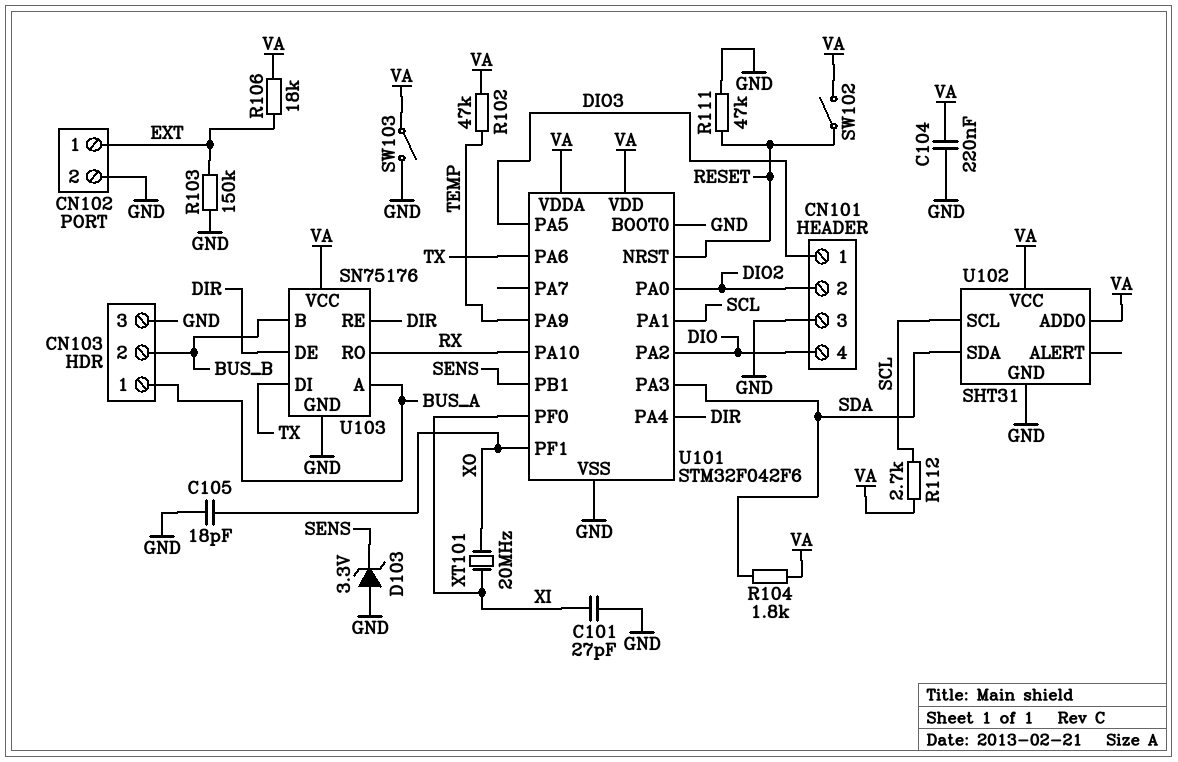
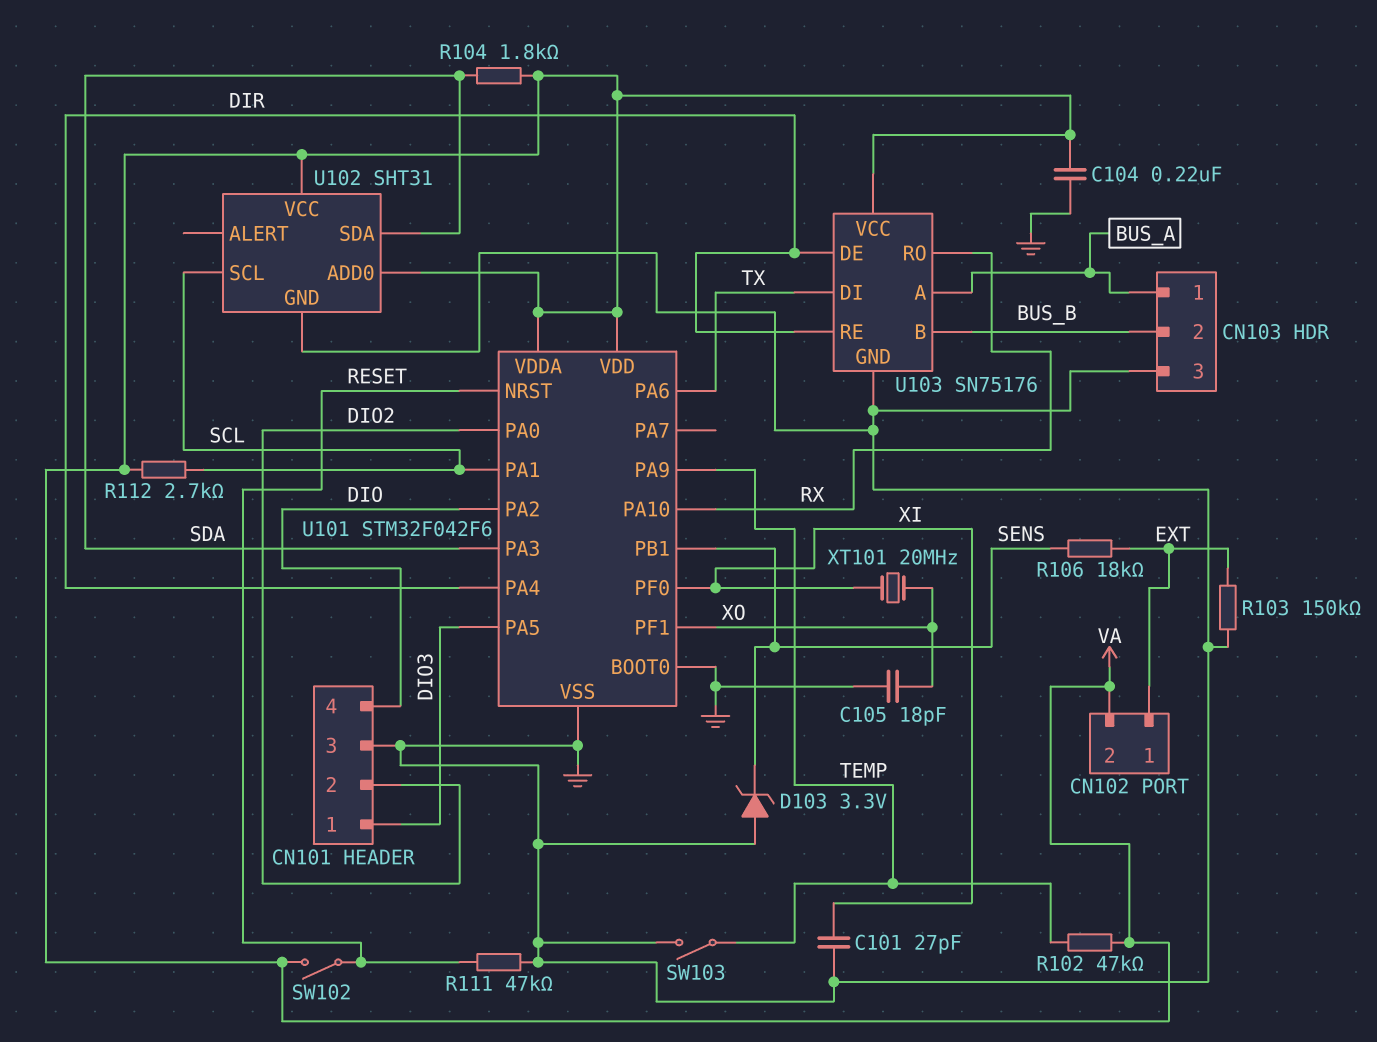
CN102 pin 2: GND -> VA
R106: 18k (EXT, VA) -> 18k (EXT, SENS)
SW103: switch (GND, VA) -> switch (GND, TEMP)

